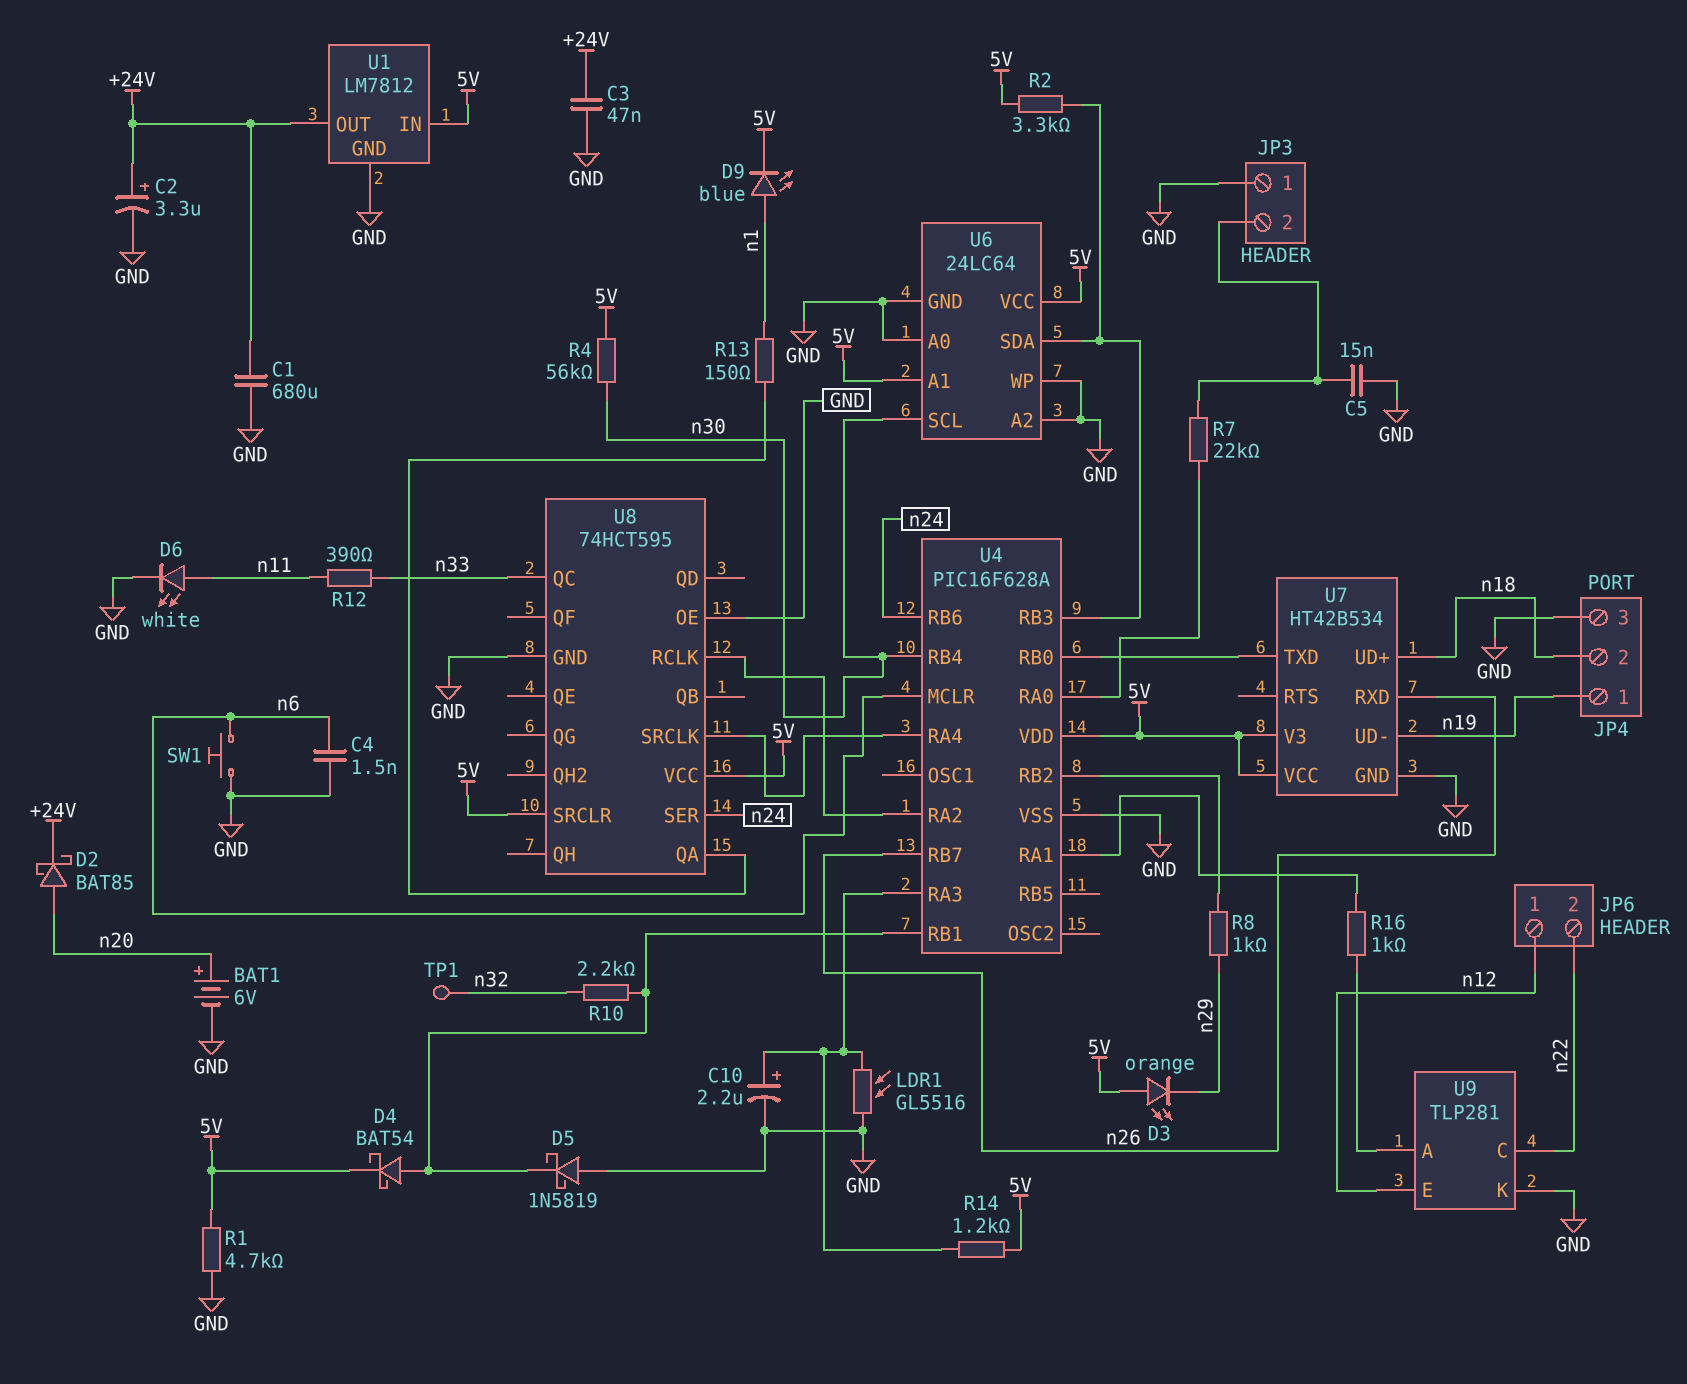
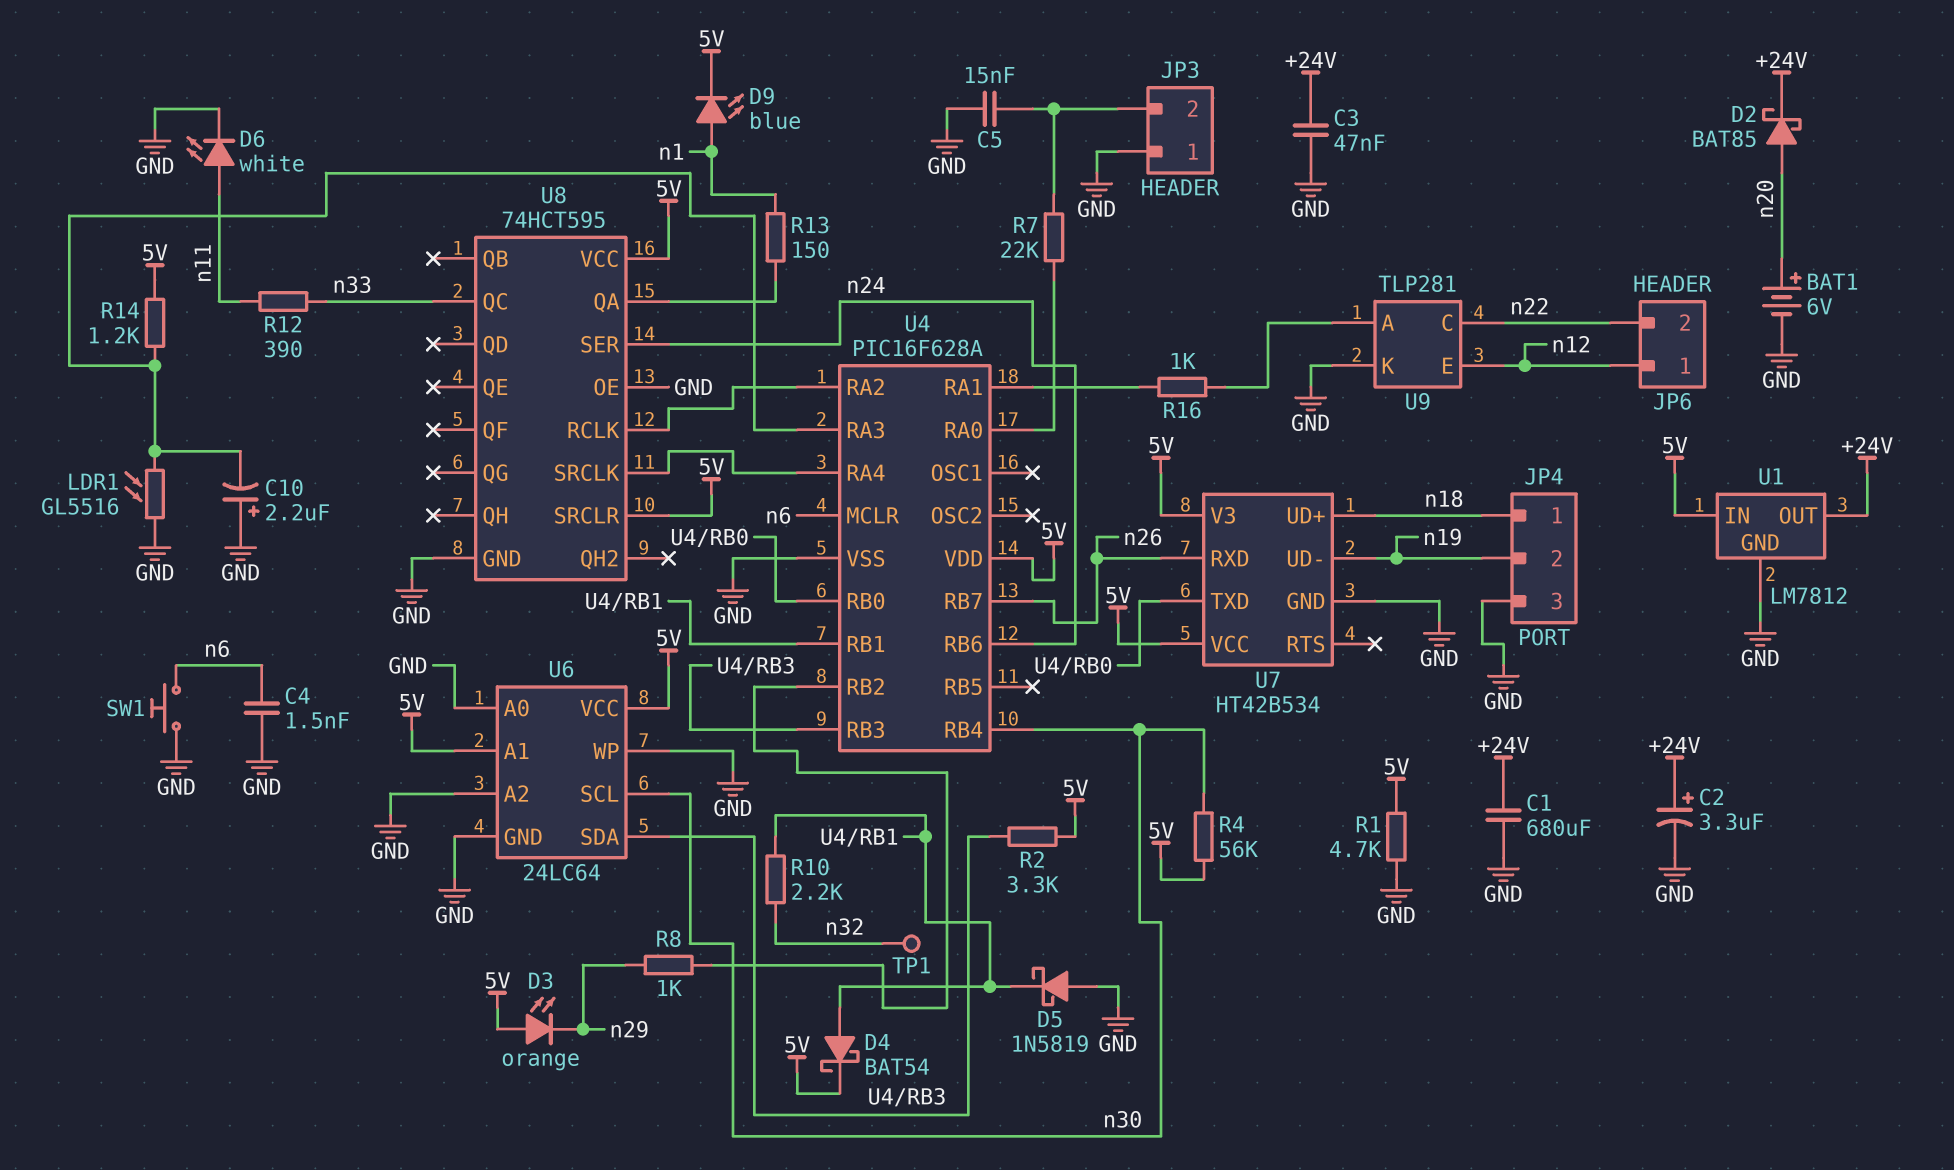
C10: 2.2uF (plus U4/RA3, minus GND) -> 2.2uF (plus GND, minus U4/RA3)
JP4 pin 1: n19 -> n18
JP4 pin 2: n18 -> n19

